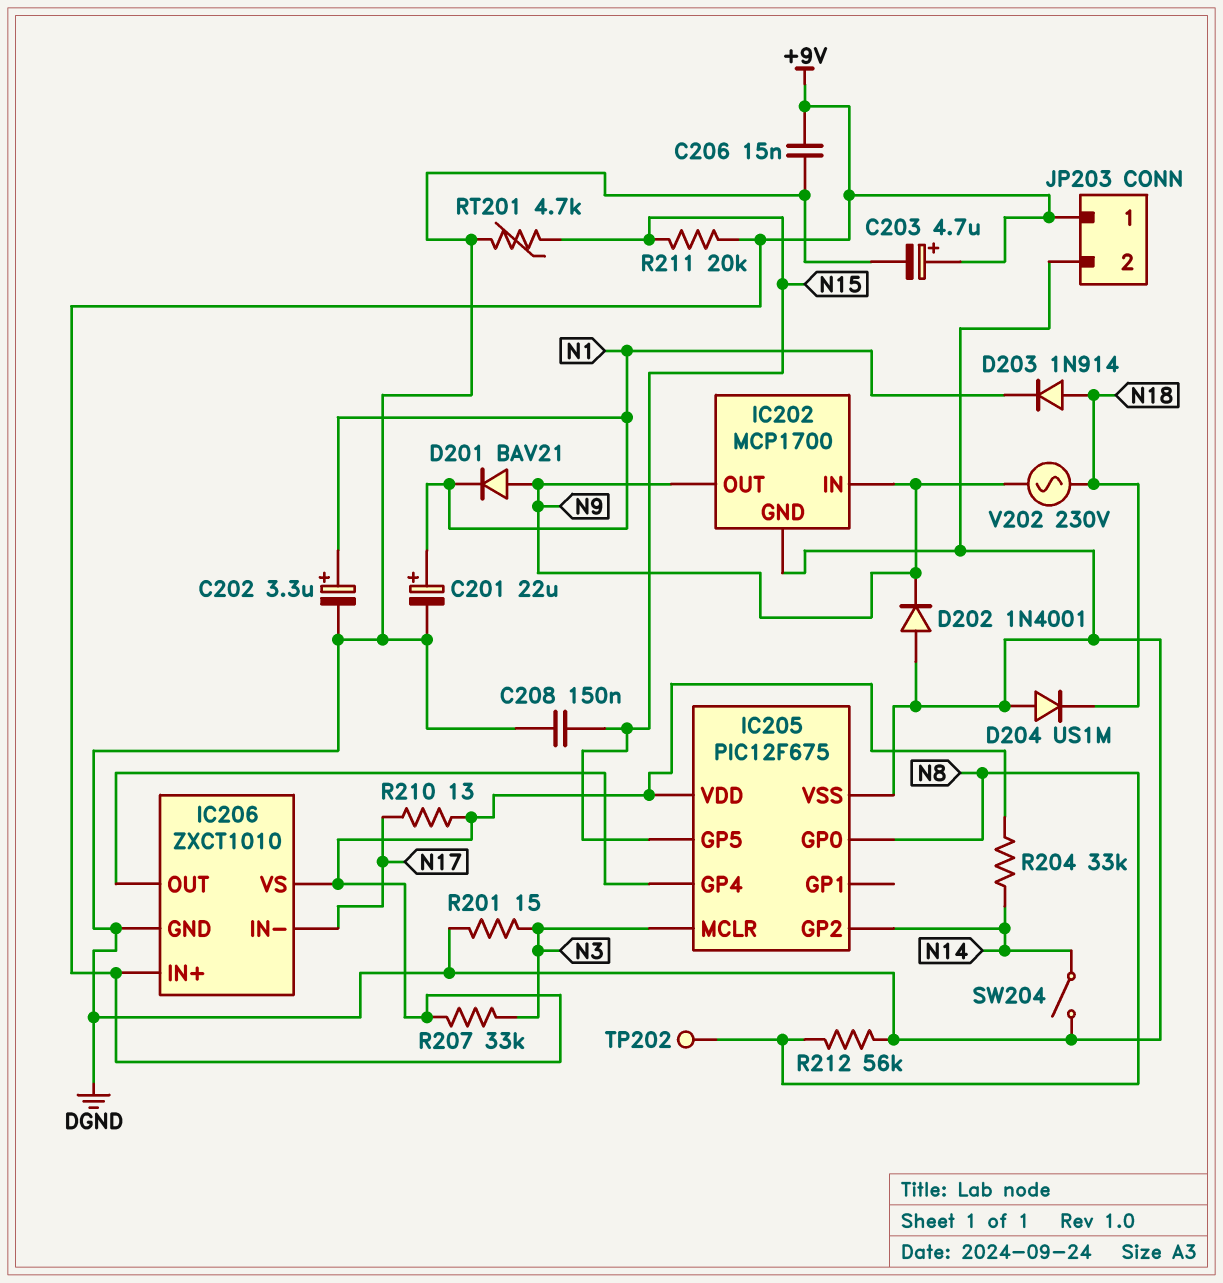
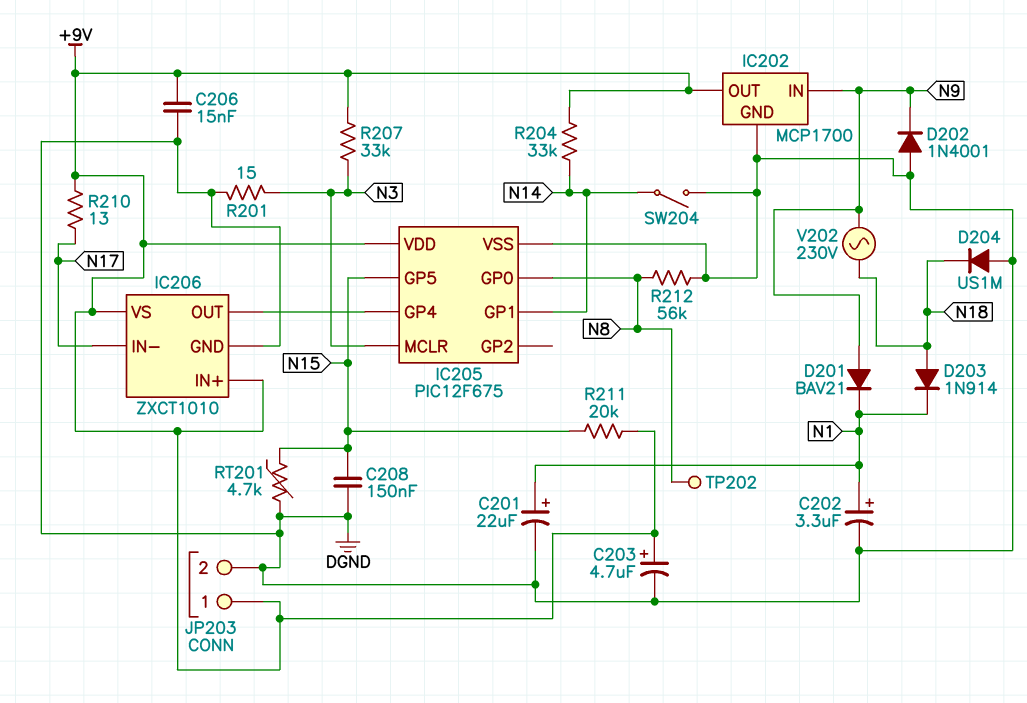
IC202 pin OUT: N9 -> +9V
IC205 pin GP1: none -> N14
IC205 pin GP2: N14 -> none

